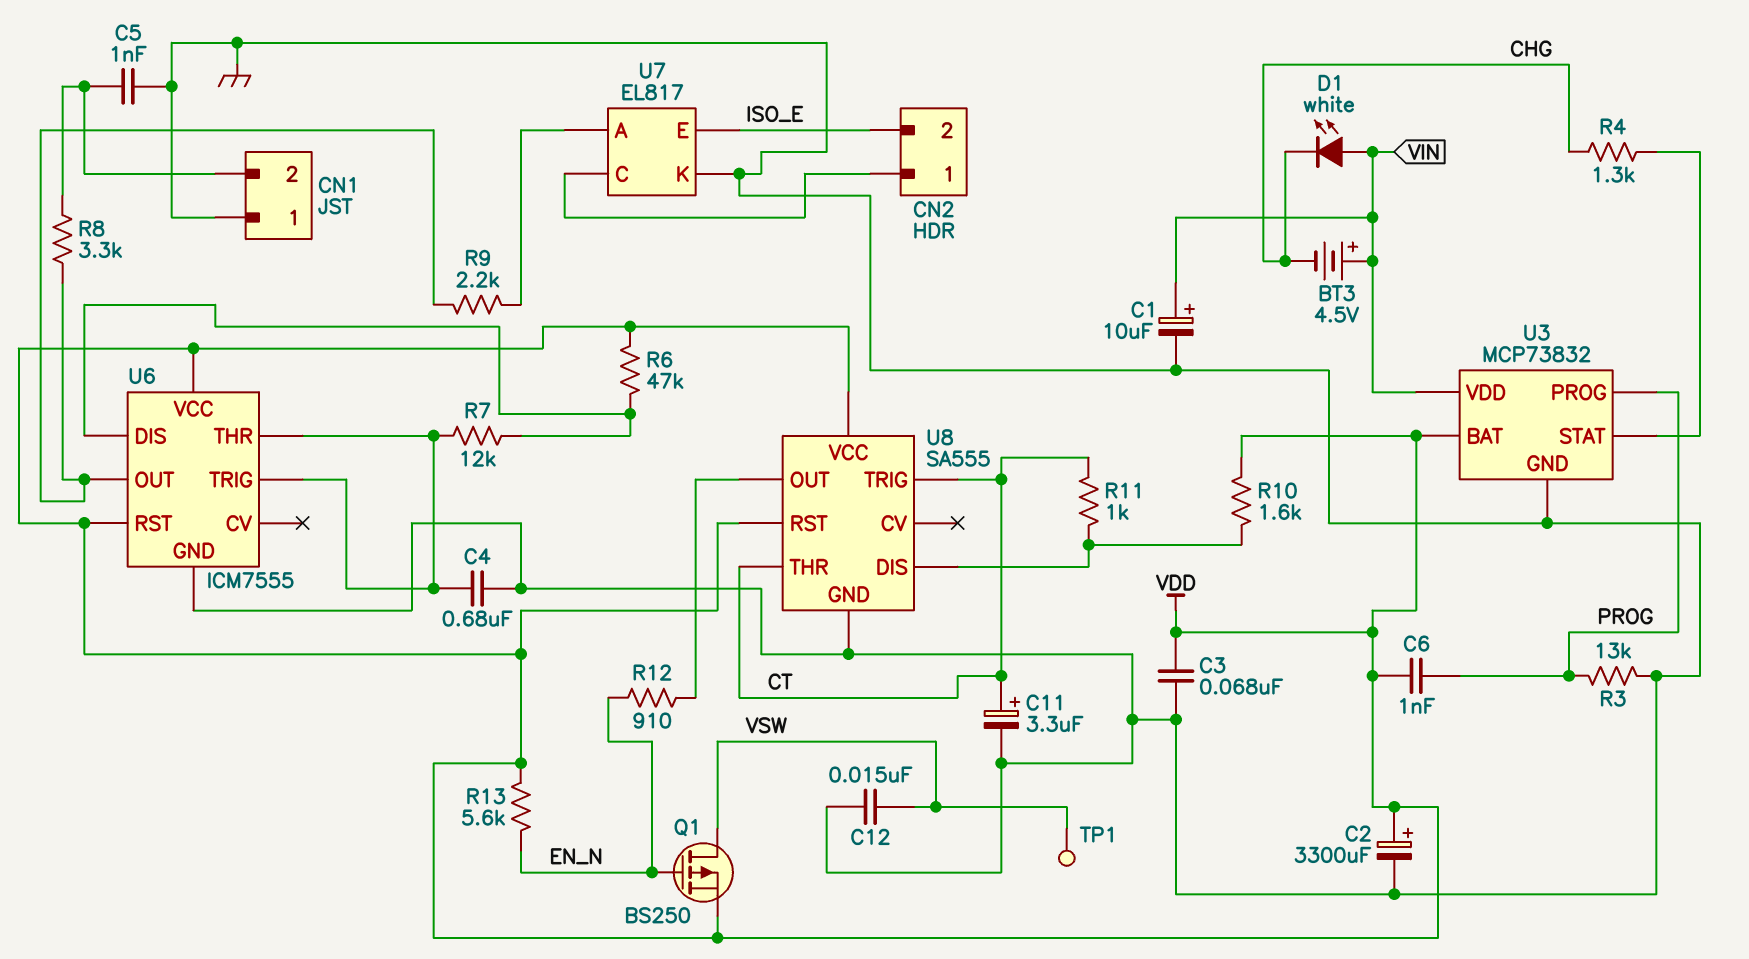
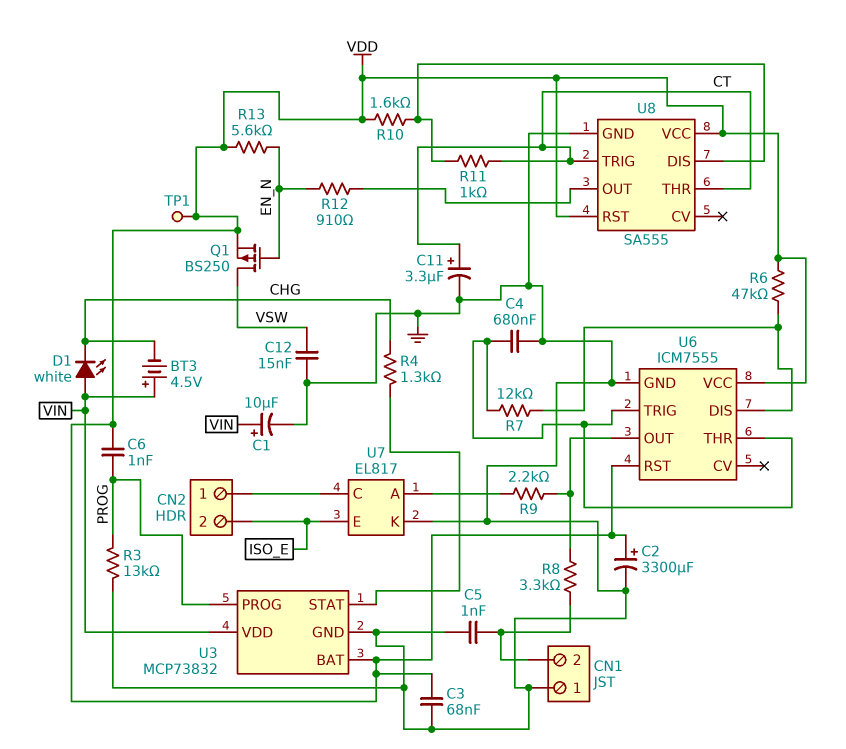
TP1: test point (VSW) -> test point (VDD)

